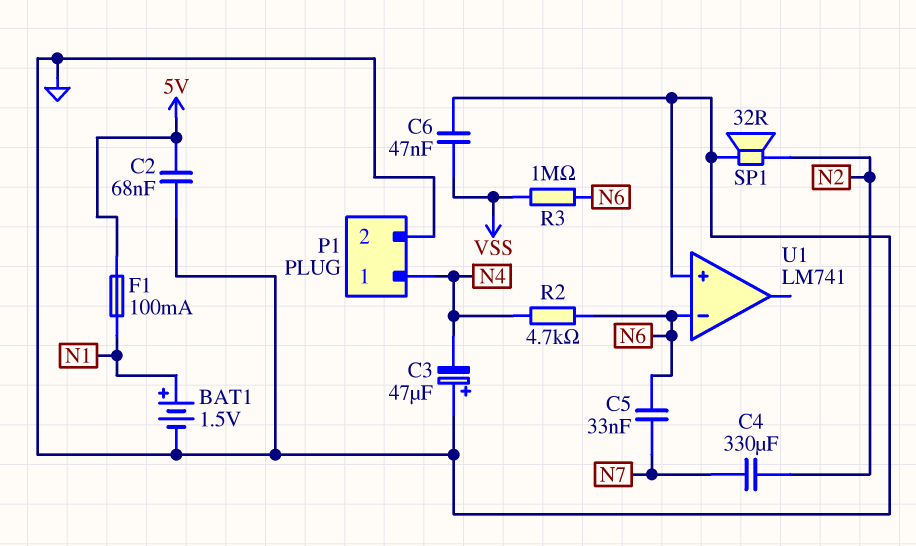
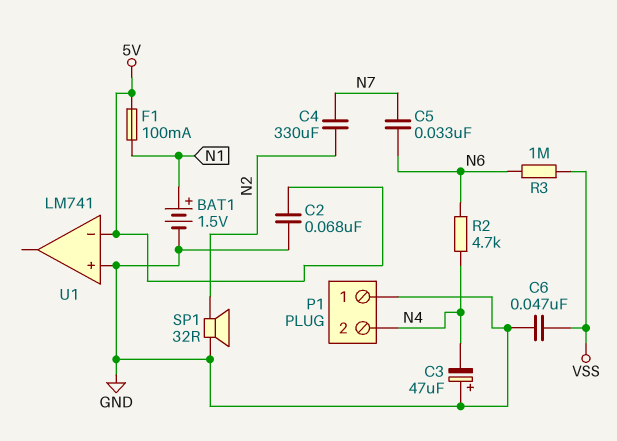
P1 pin 1: N4 -> GND
P1 pin 2: GND -> N4
U1 pin in-: N6 -> 5V

